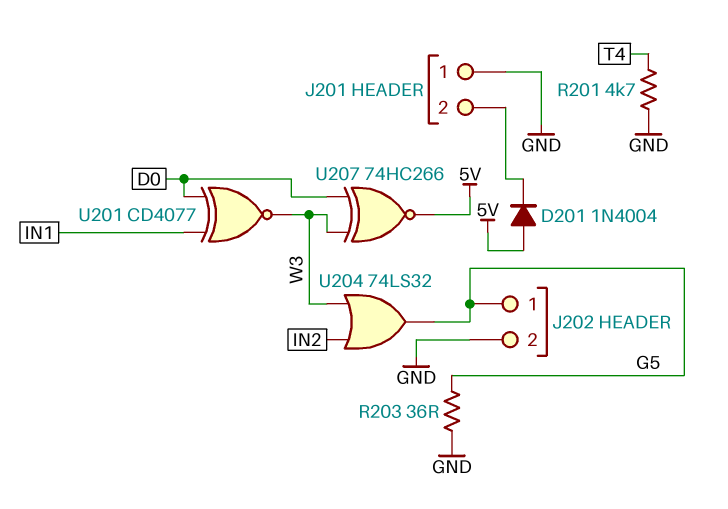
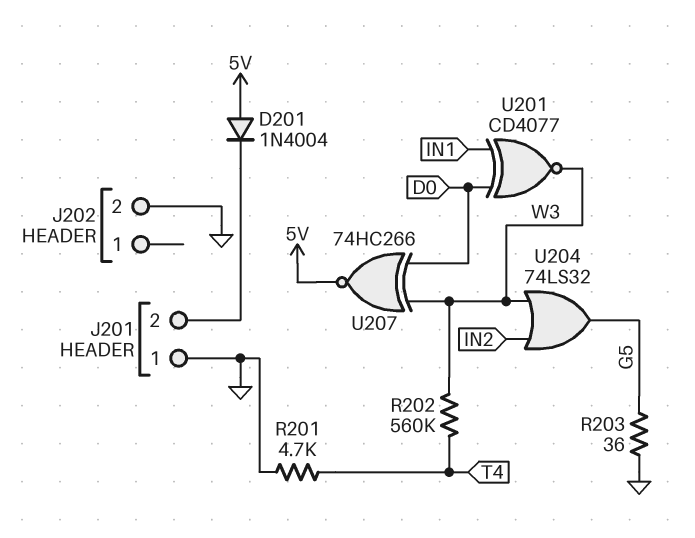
J202 pin 1: G5 -> none
R202: none -> 560k (T4, W3)

